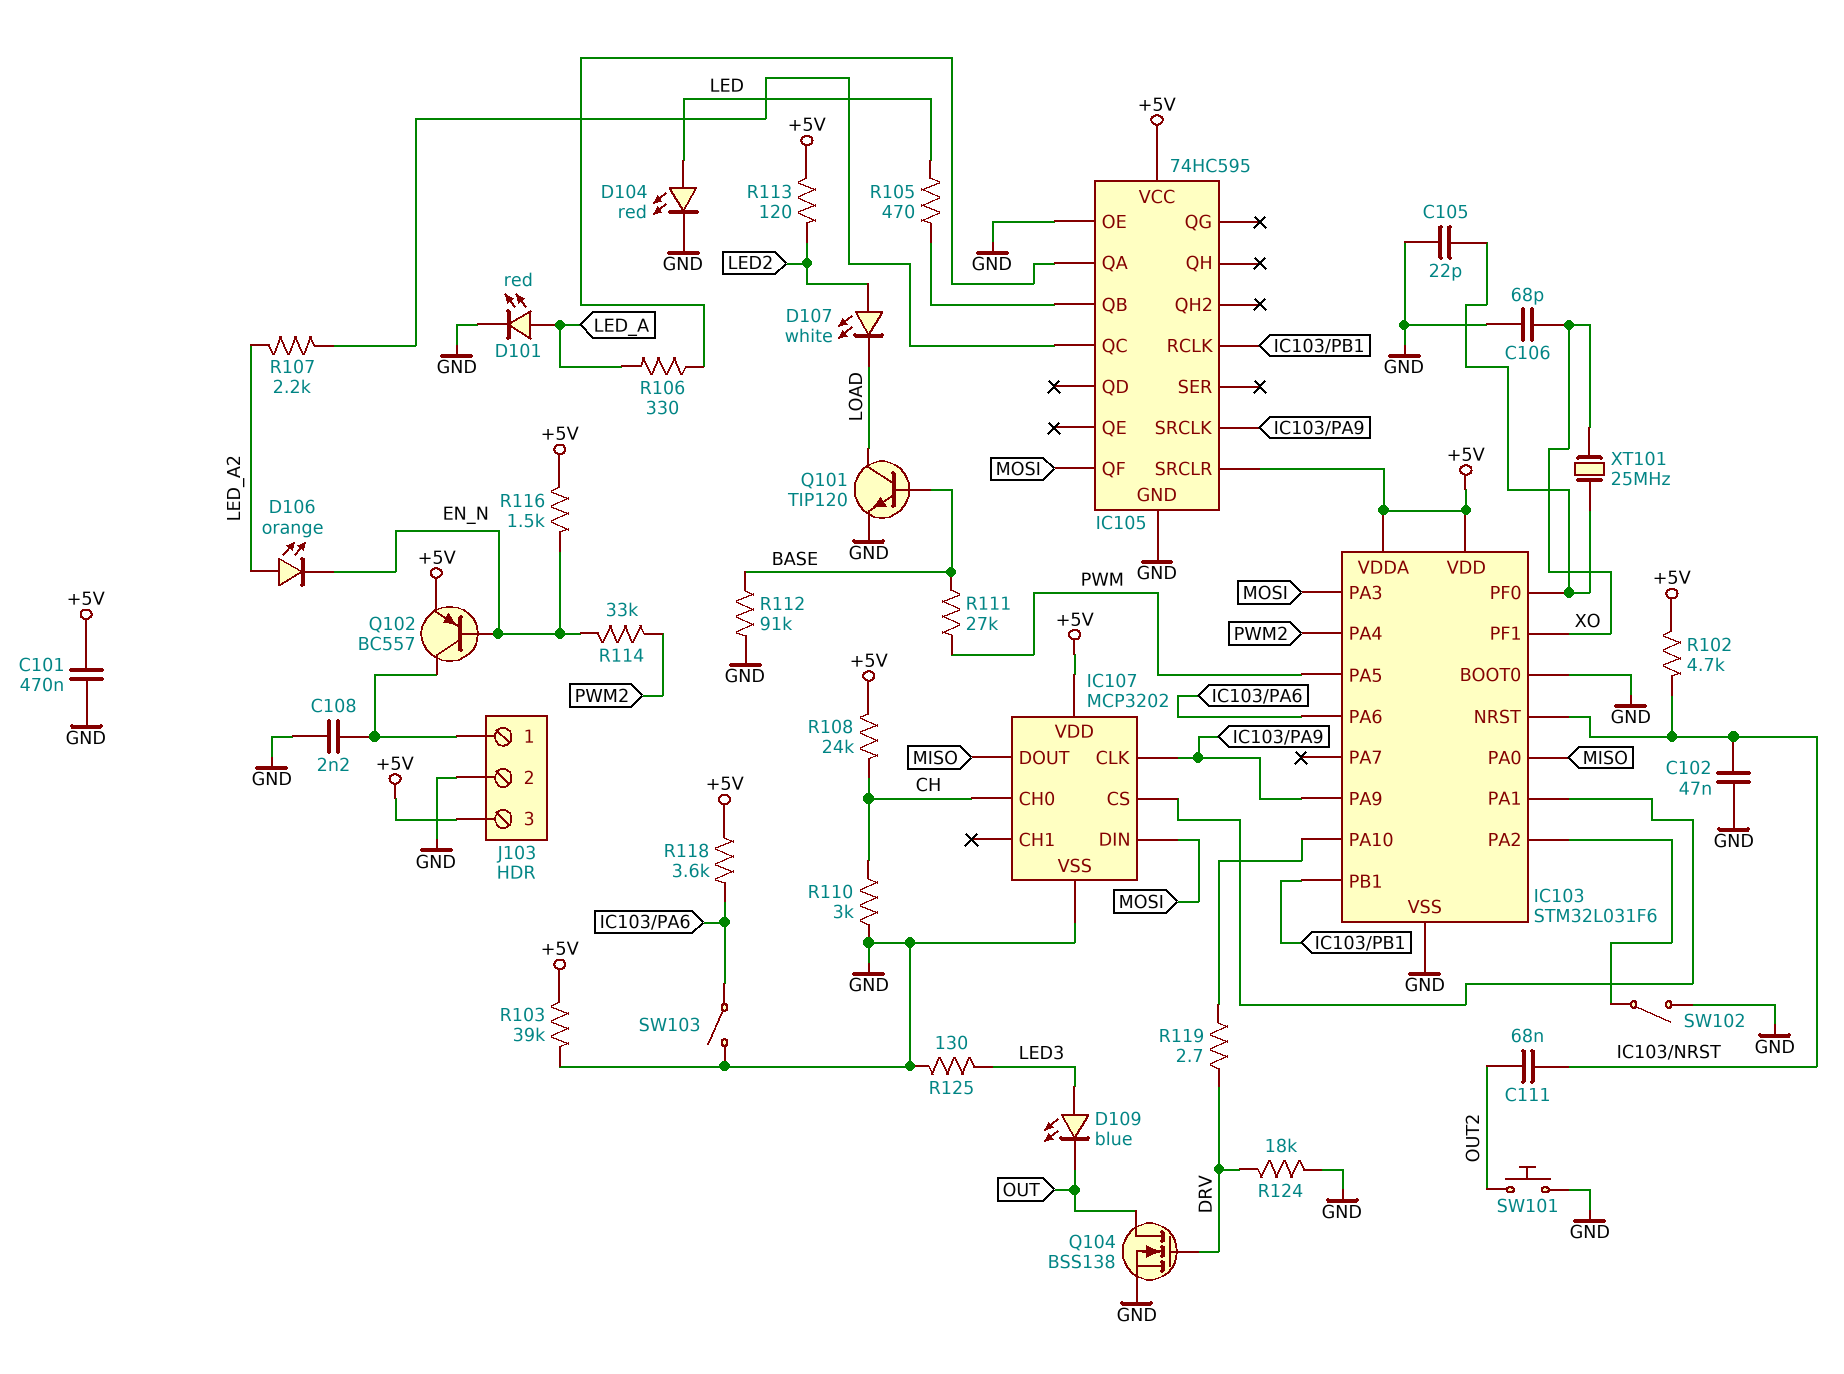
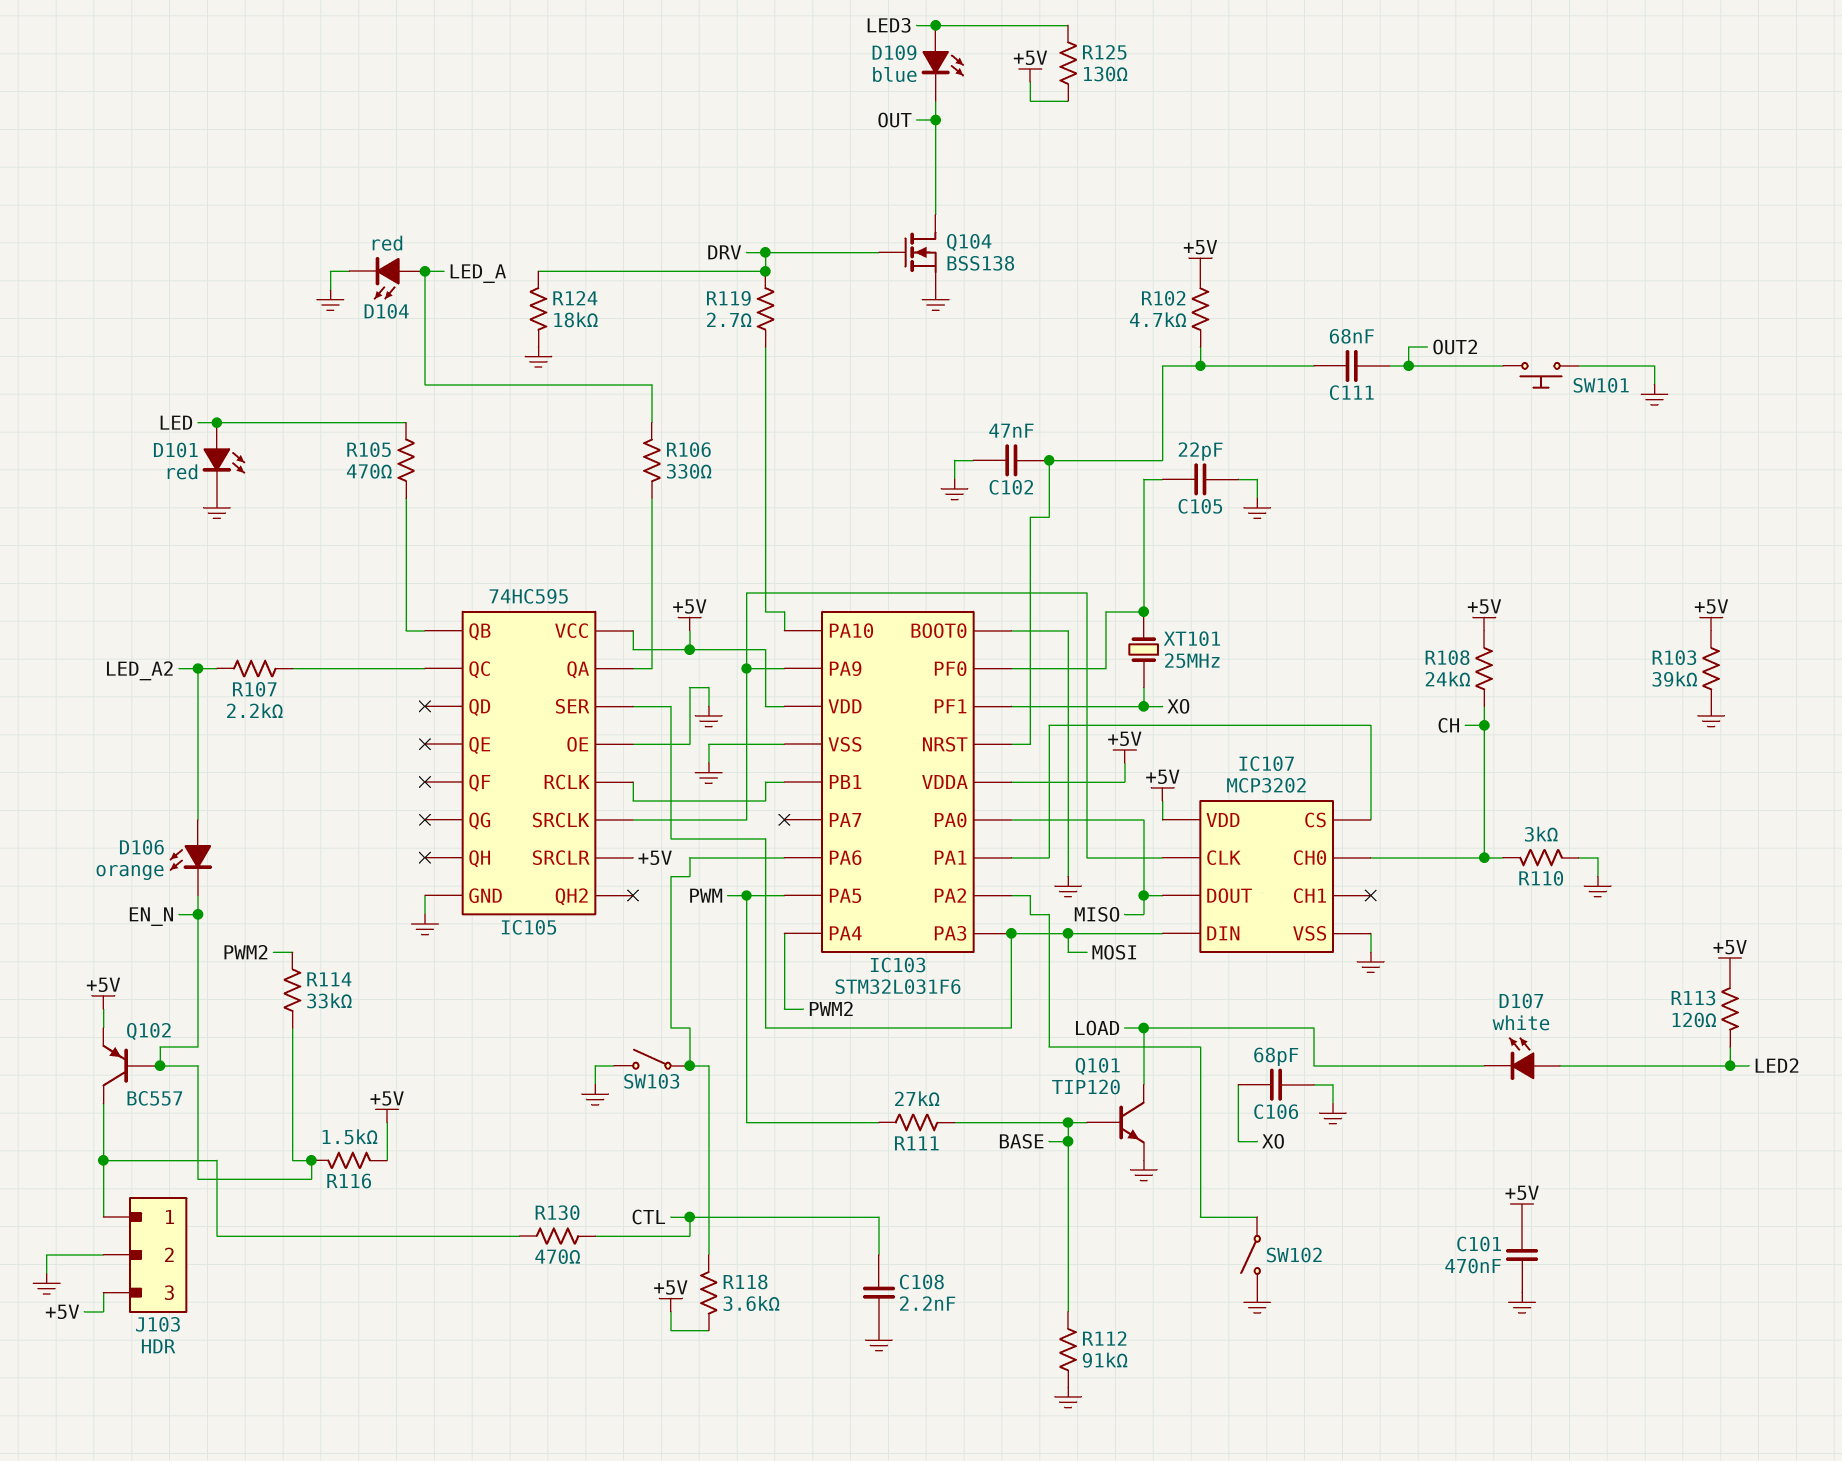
C108: 2.2nF (GND, J103/1) -> 2.2nF (CTL, GND)
D101: LED red (A LED_A, K GND) -> LED red (A LED, K GND)
D104: LED red (A LED, K GND) -> LED red (A LED_A, K GND)
IC105 pin QF: MOSI -> none
IC105 pin SER: none -> MOSI
R125: 130 (GND, LED3) -> 130 (+5V, LED3)
R130: none -> 470 (CTL, J103/1)

